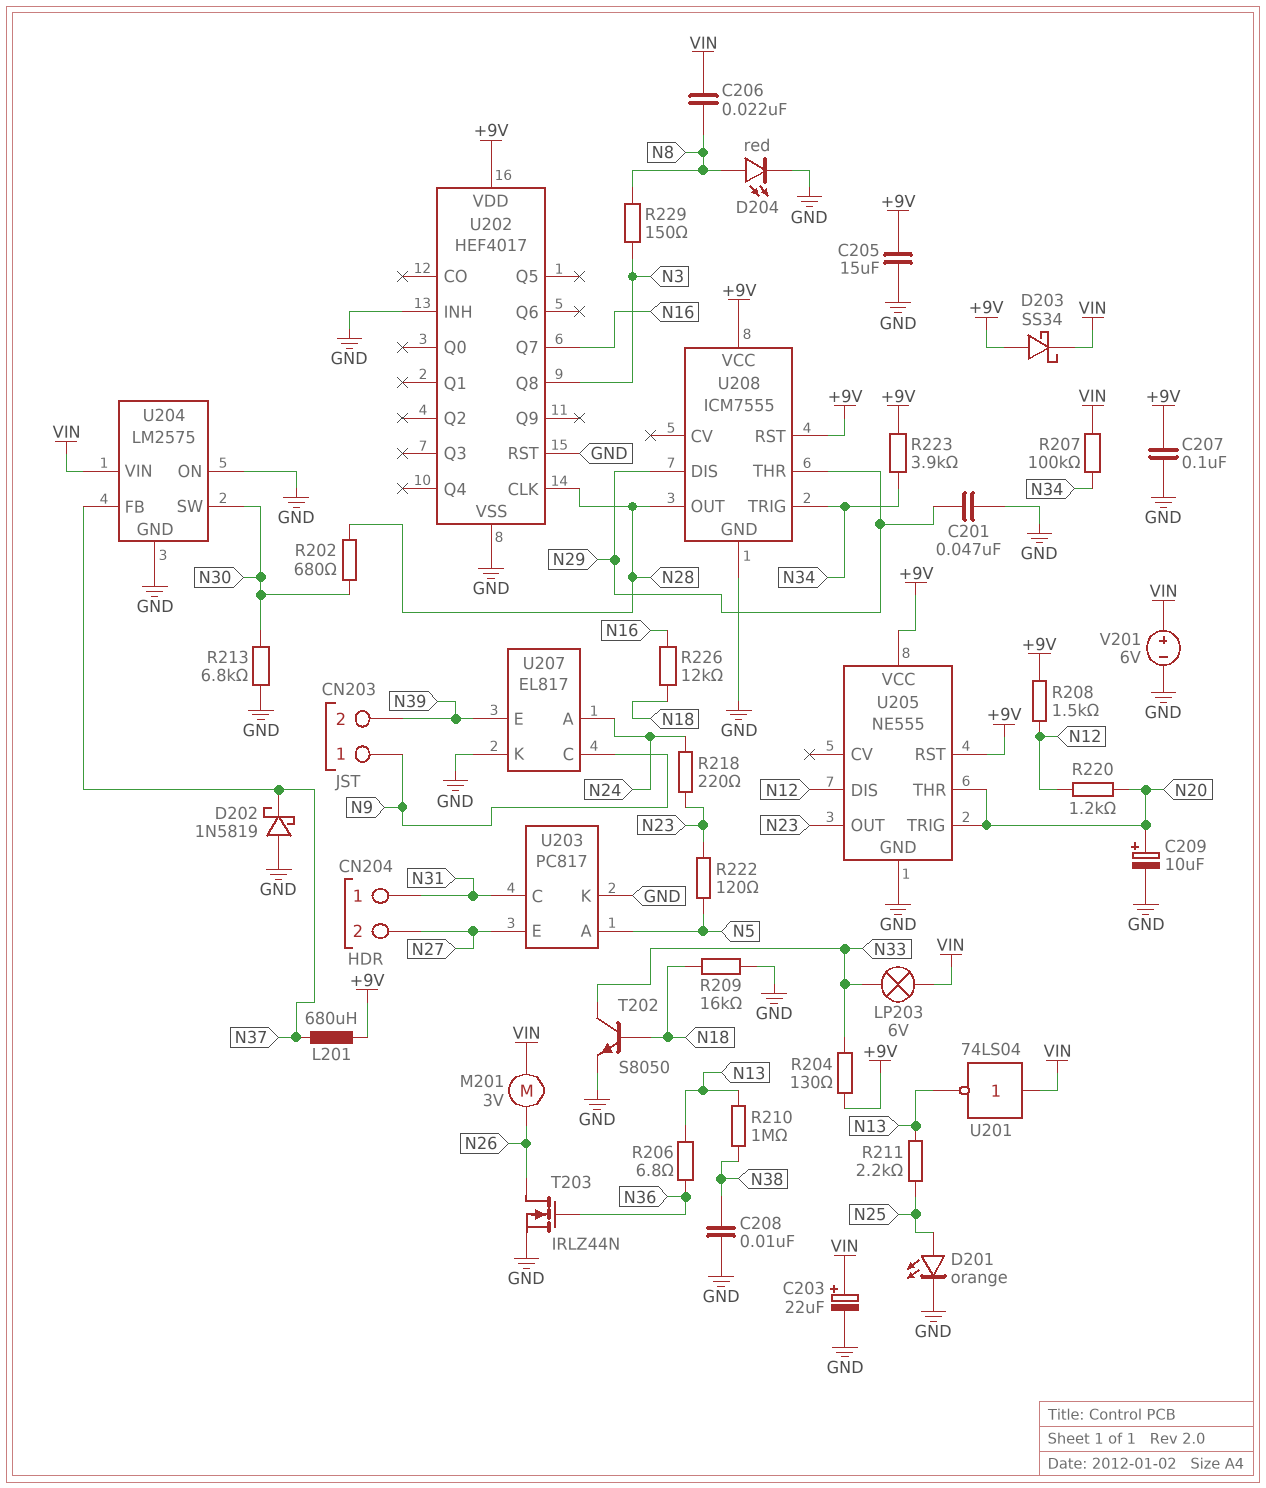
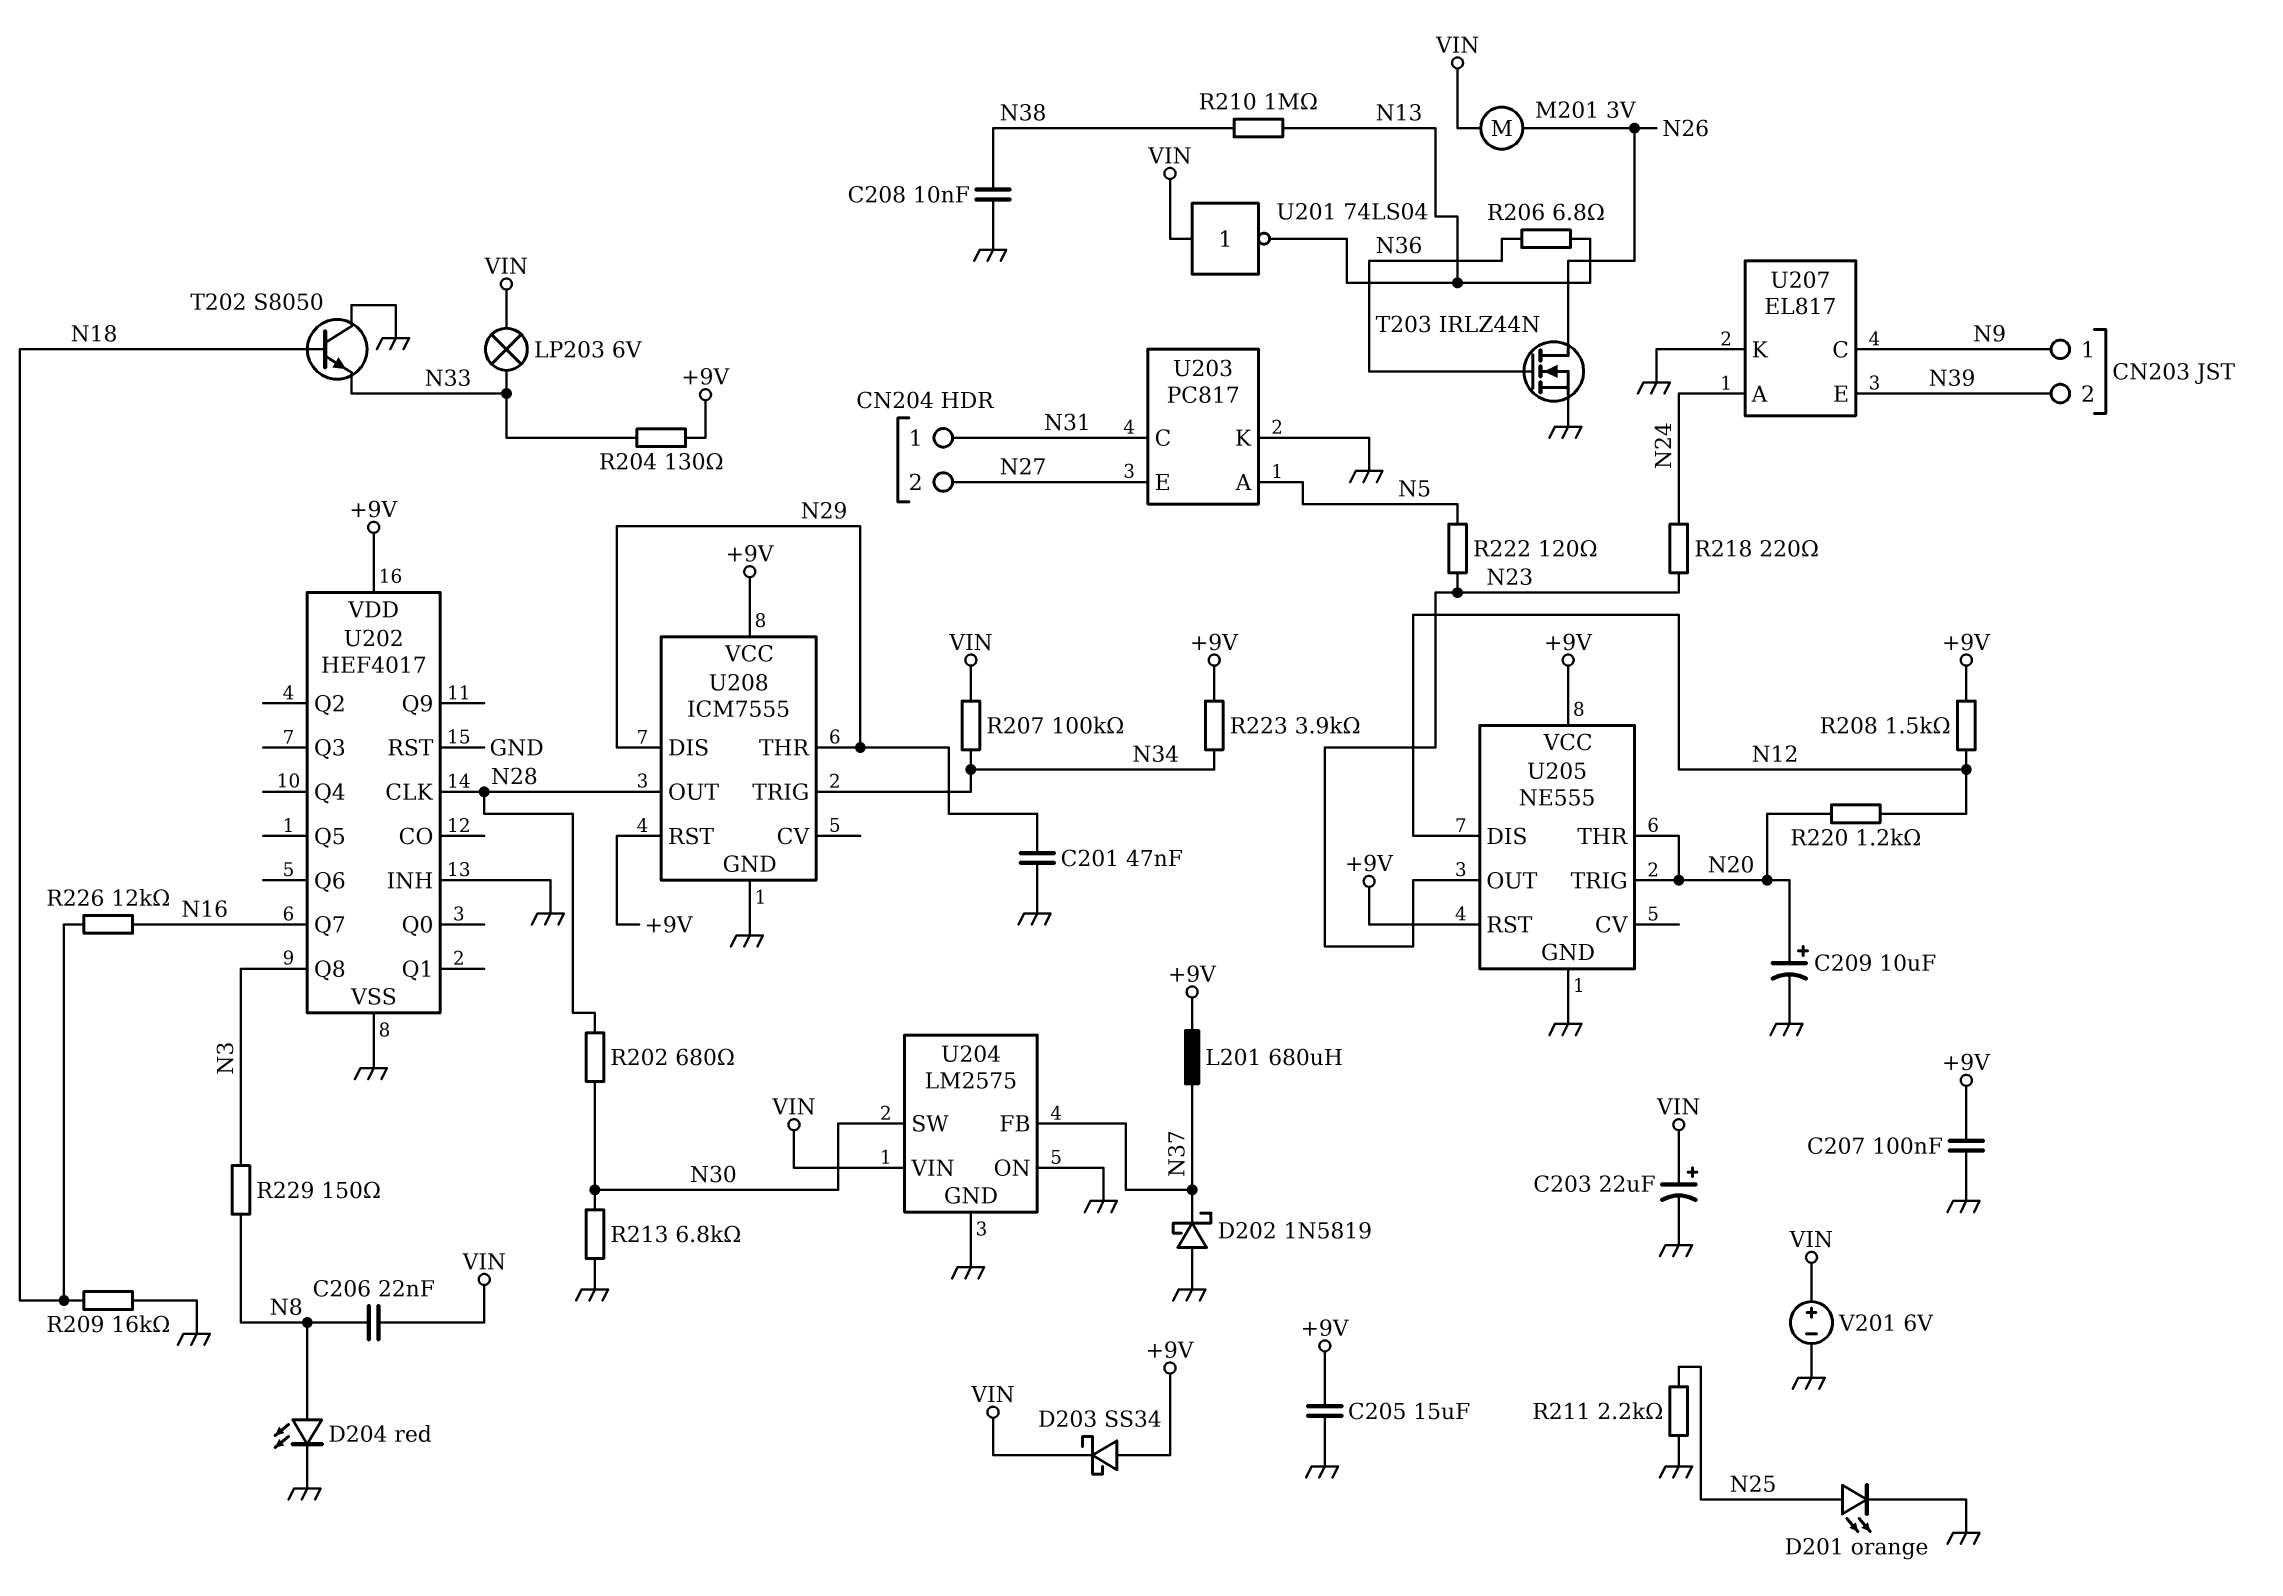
R211: 2.2k (N13, N25) -> 2.2k (GND, N25)
T202: NPN S8050 (B N18, C N33, E GND) -> NPN S8050 (B N18, C GND, E N33)

